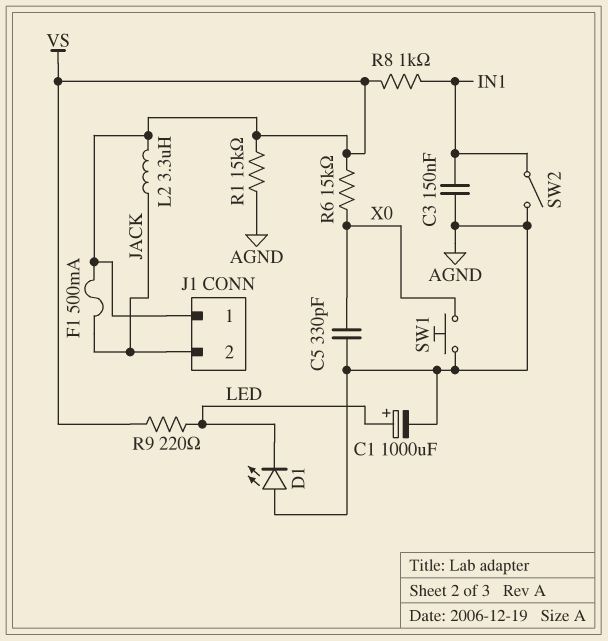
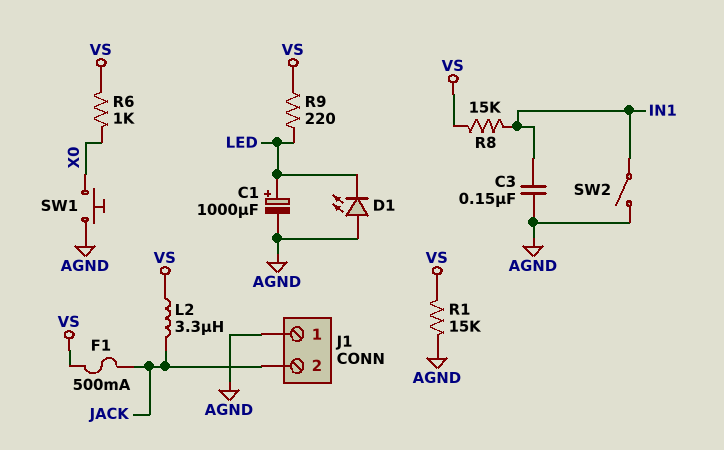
C5: 330pF (AGND, X0) -> none
J1 pin 1: VS -> AGND
R6: 15k (VS, X0) -> 1k (VS, X0)
R8: 1k (IN1, VS) -> 15k (IN1, VS)

